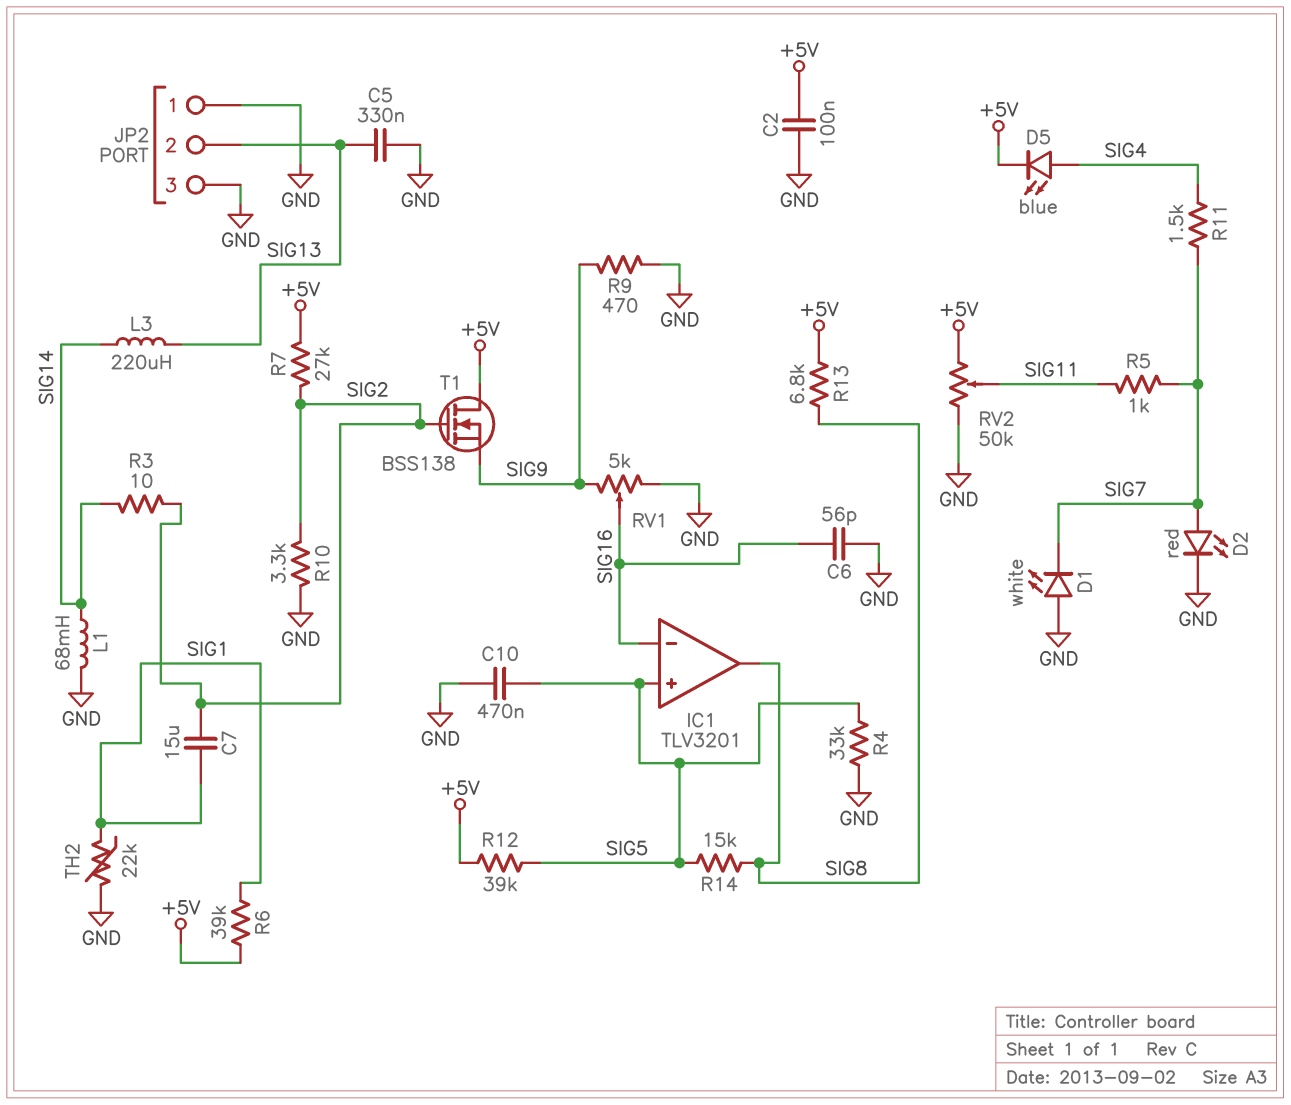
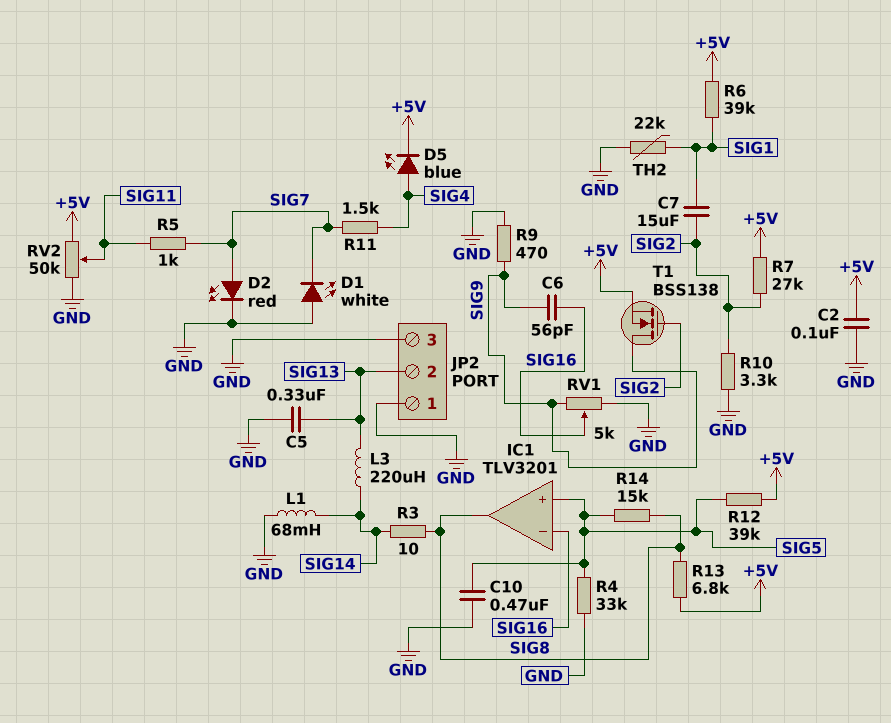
C6: 56pF (GND, SIG16) -> 56pF (SIG9, SIG16)
R3: 10 (SIG2, SIG14) -> 10 (SIG8, SIG14)
T1: NMOS BSS138 (G SIG2, D +5V, S SIG9) -> NMOS BSS138 (G SIG2, D SIG9, S +5V)

